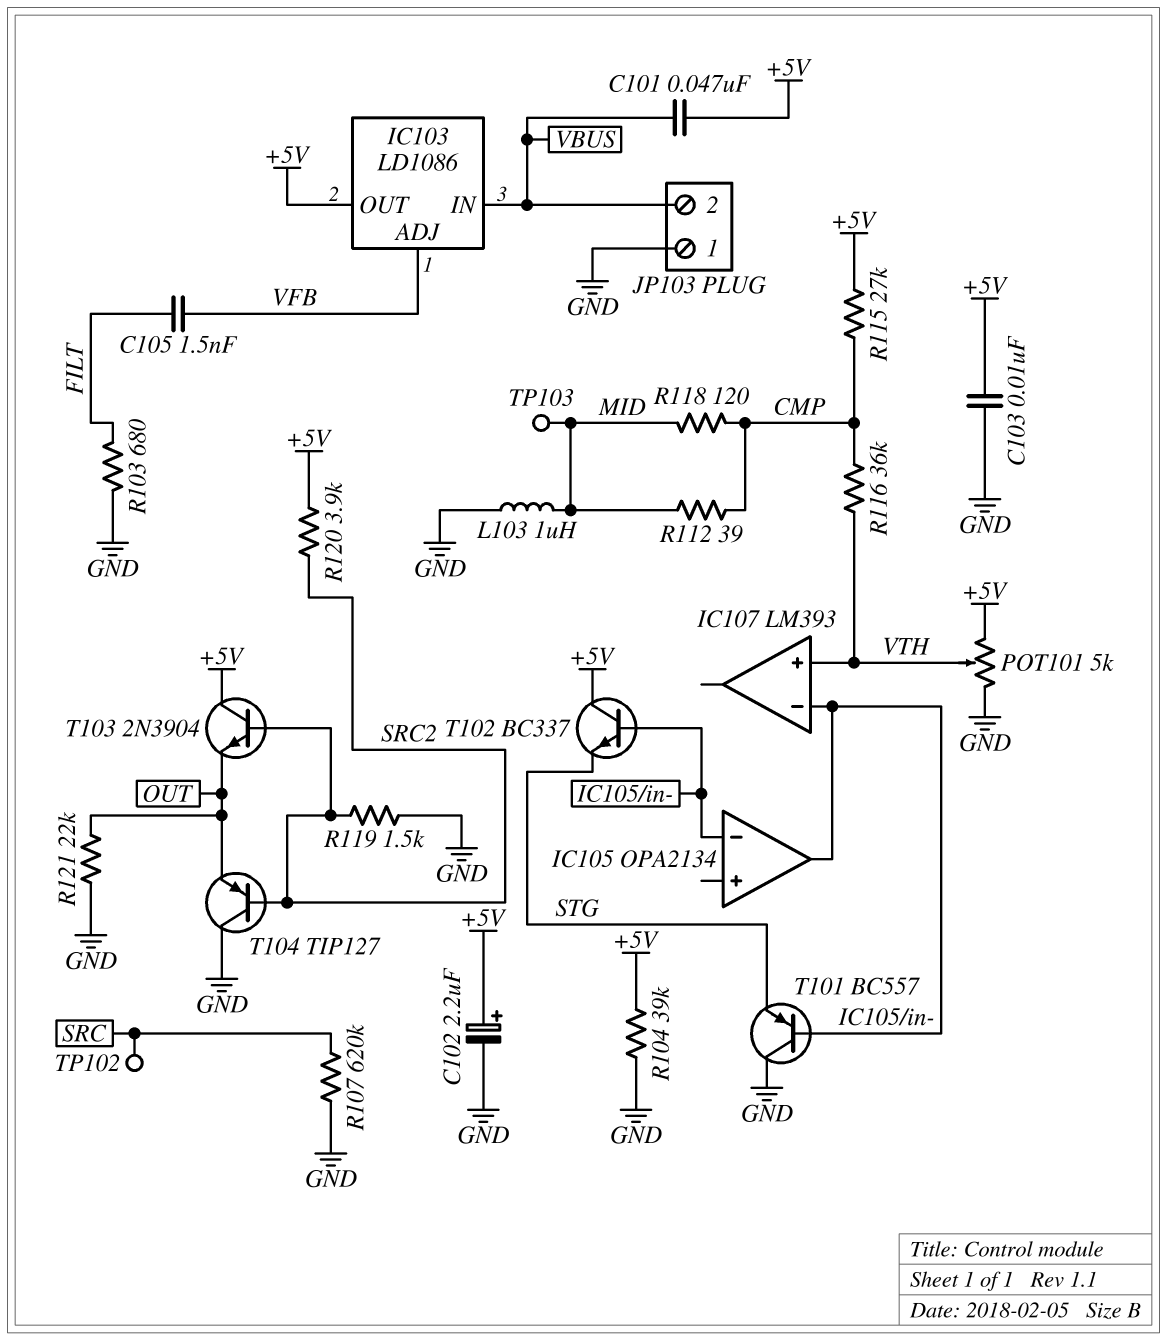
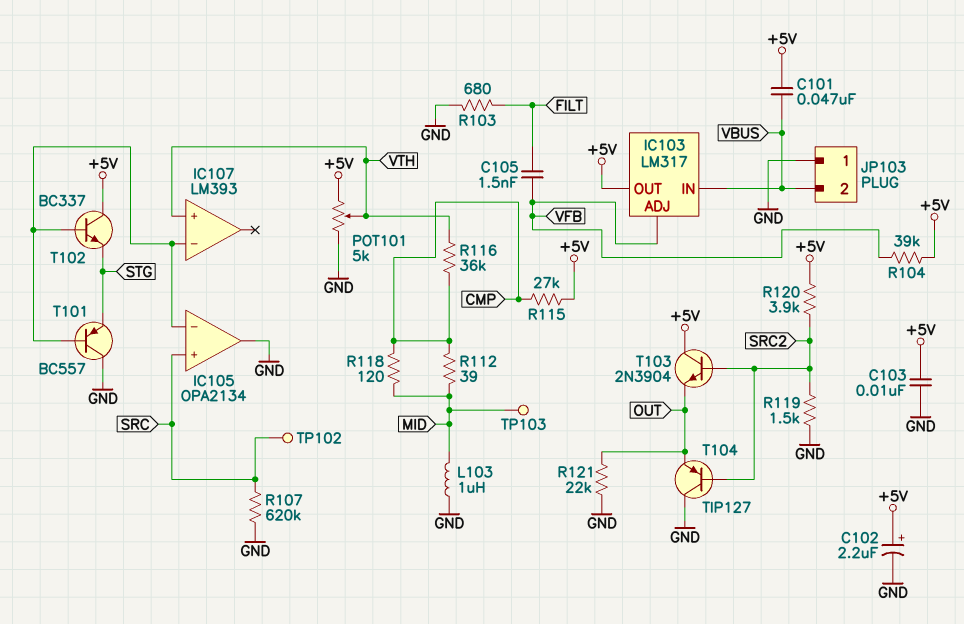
IC103: LD1086 -> LM317
IC105 pin in+: none -> SRC
IC105 pin out: IC105/in- -> GND
R104: 39k (+5V, GND) -> 39k (+5V, VFB)

